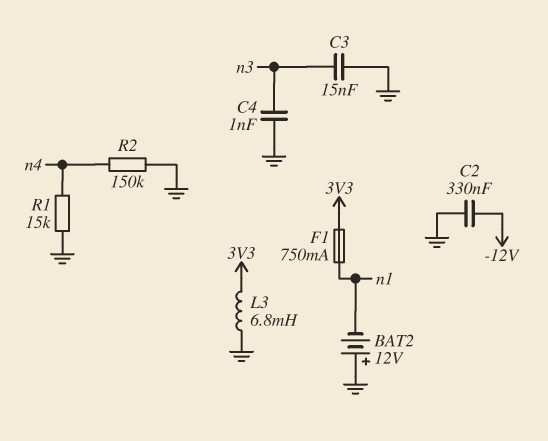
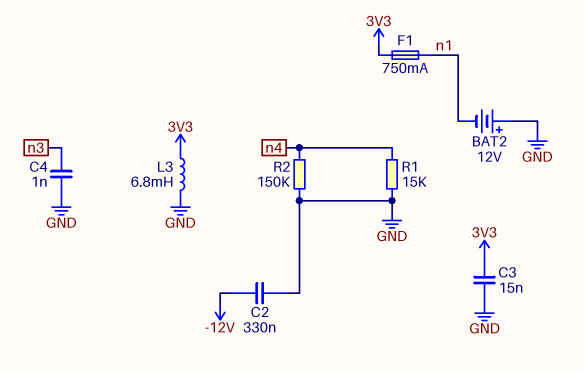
C3: 15nF (GND, n3) -> 15nF (3V3, GND)

